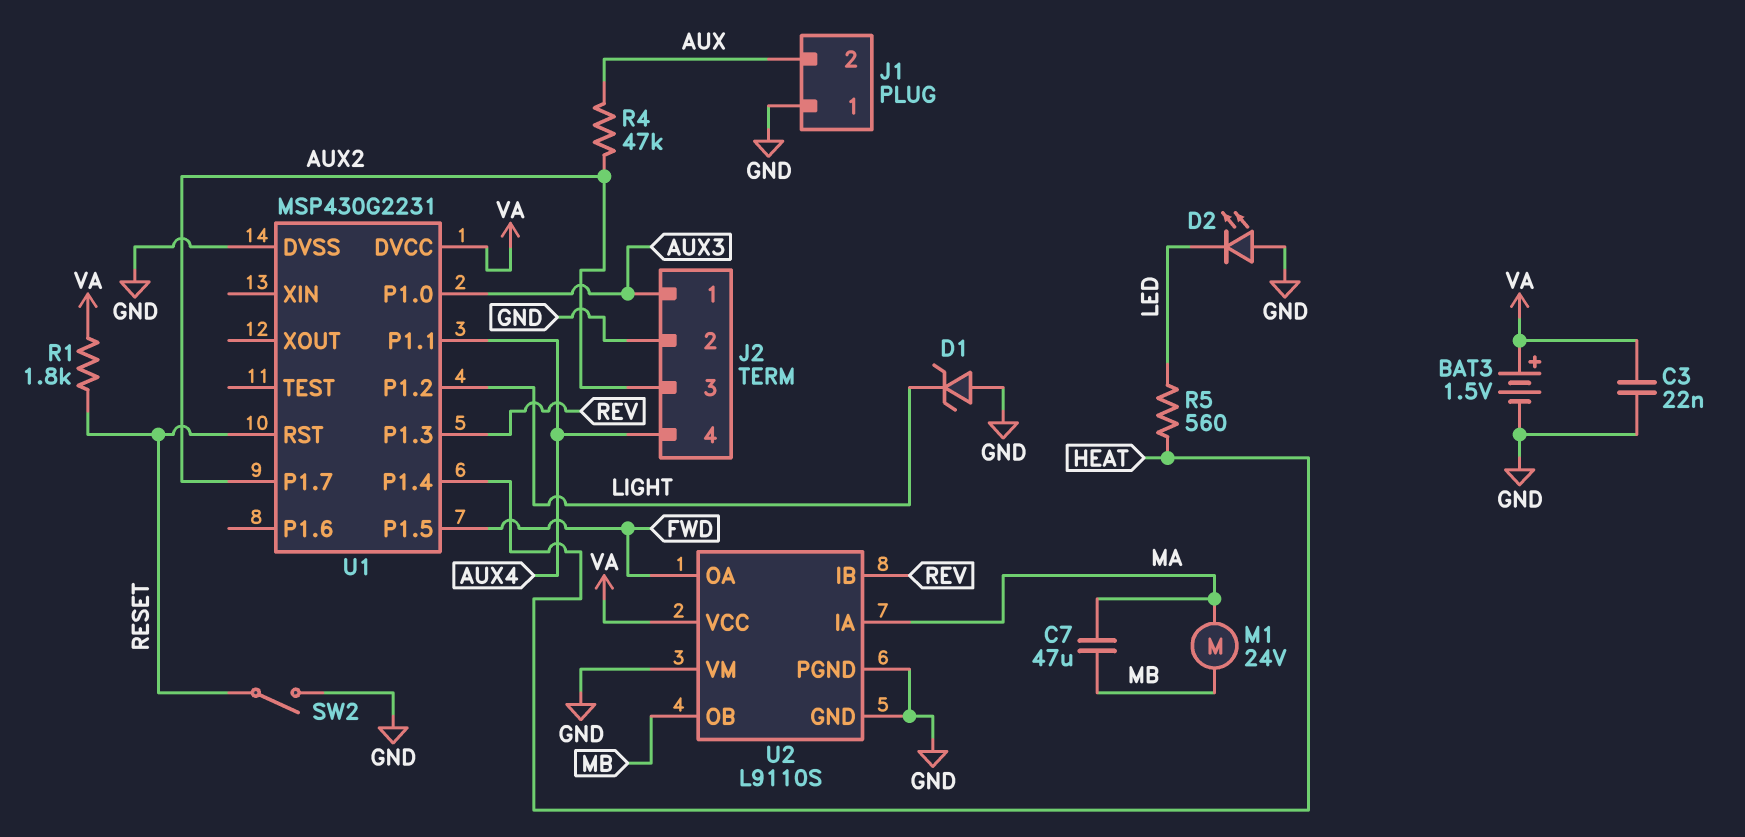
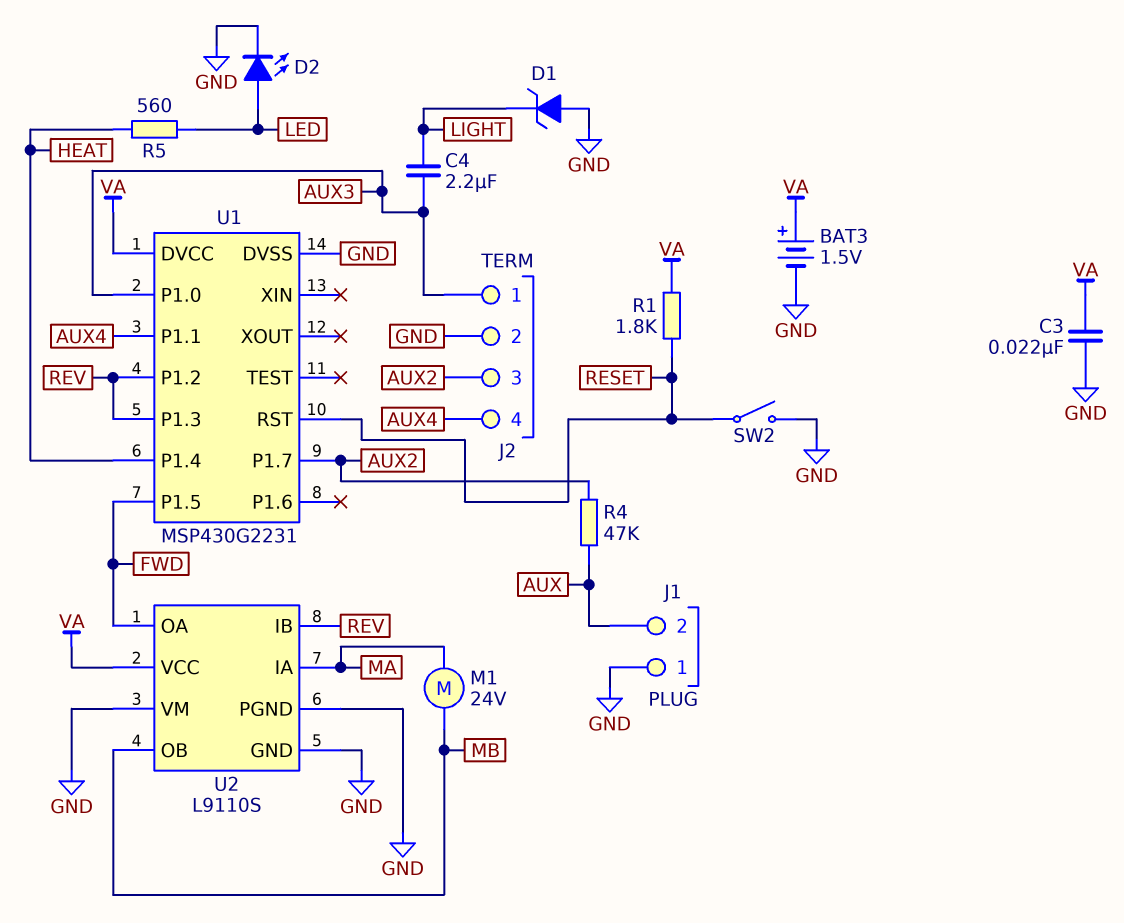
C4: none -> 2.2uF (AUX3, LIGHT)
C7: 47uF (MA, MB) -> none
D2: LED (A GND, K LED) -> LED (A LED, K GND)
U1 pin P1.2: LIGHT -> REV

